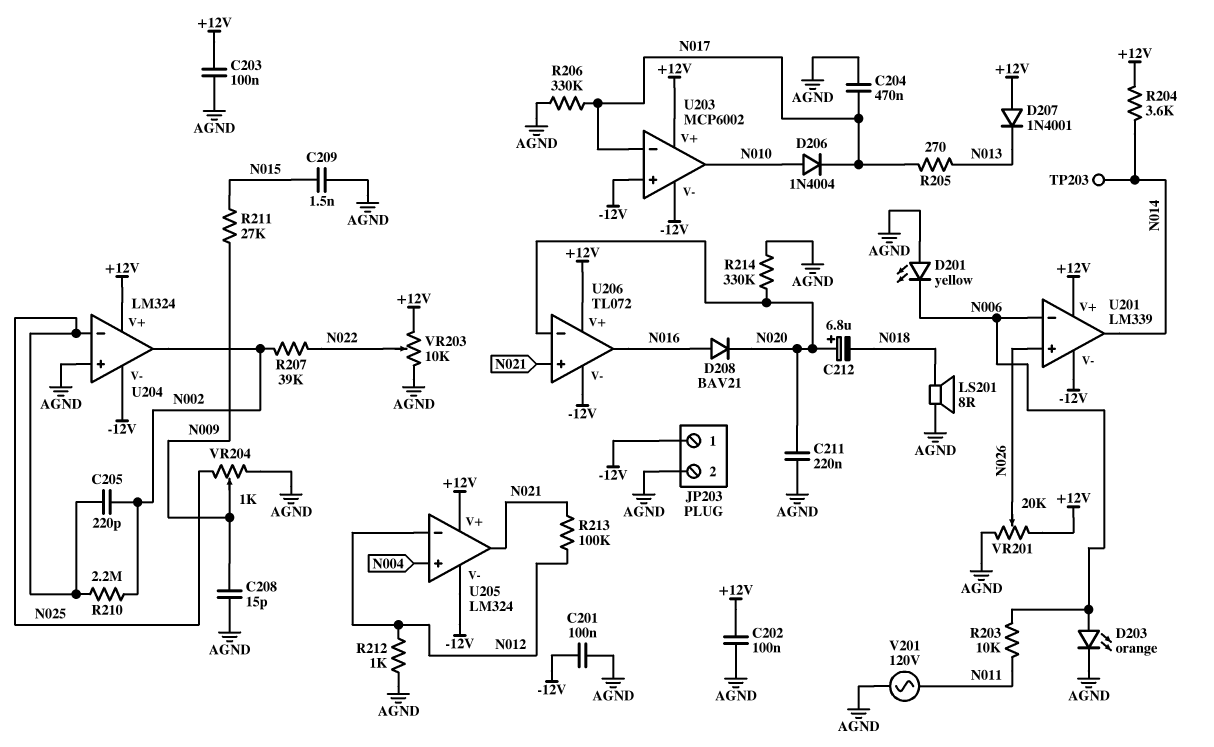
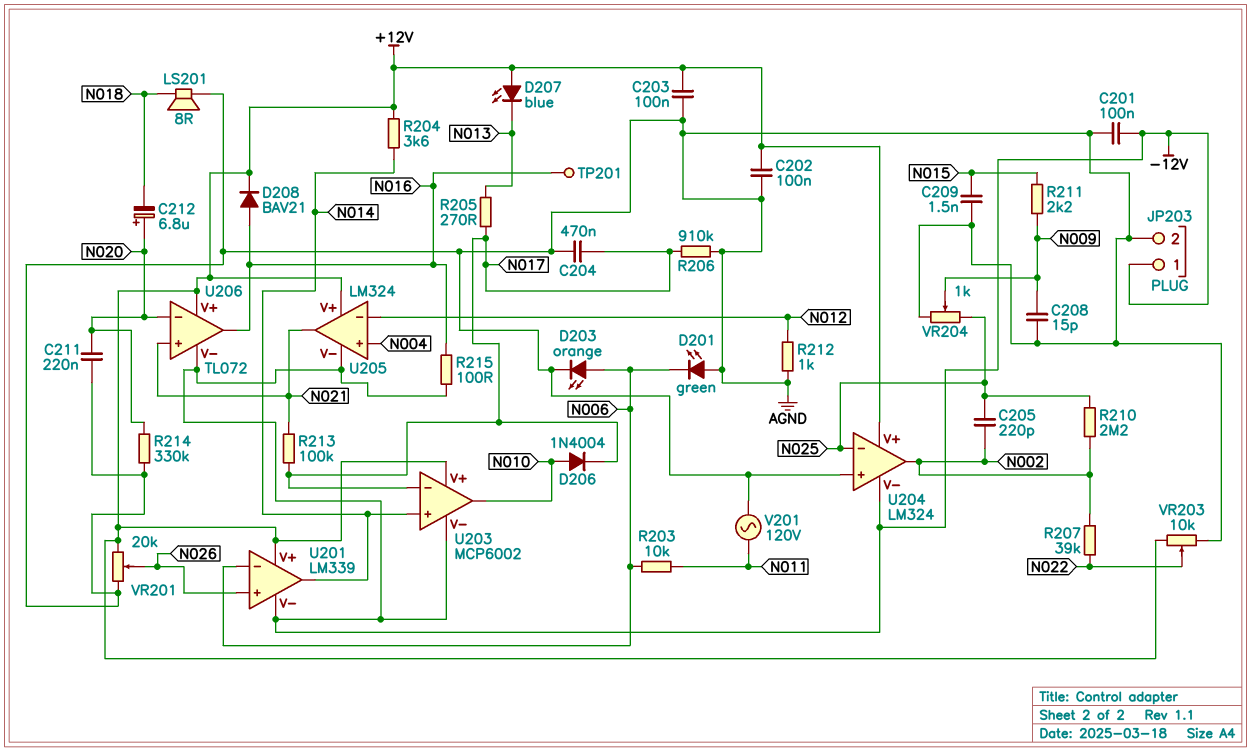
D201: LED yellow (A AGND, K N006) -> LED green (A AGND, K N006)
D207: diode 1N4001 (A +12V, K N013) -> LED blue (A +12V, K N013)
D208: diode BAV21 (A N016, K N020) -> diode BAV21 (A N016, K +12V)
R206: 330k (AGND, N017) -> 910k (AGND, N017)
R211: 27k (N009, N015) -> 2.2k (N009, N015)
R213: 100k (N012, N021) -> 100k (N017, N021)
R215: none -> 100 (-12V, N016)
TP201: none -> test point (N016)
TP203: test point (N014) -> none
U203 pin in+: -12V -> N014

